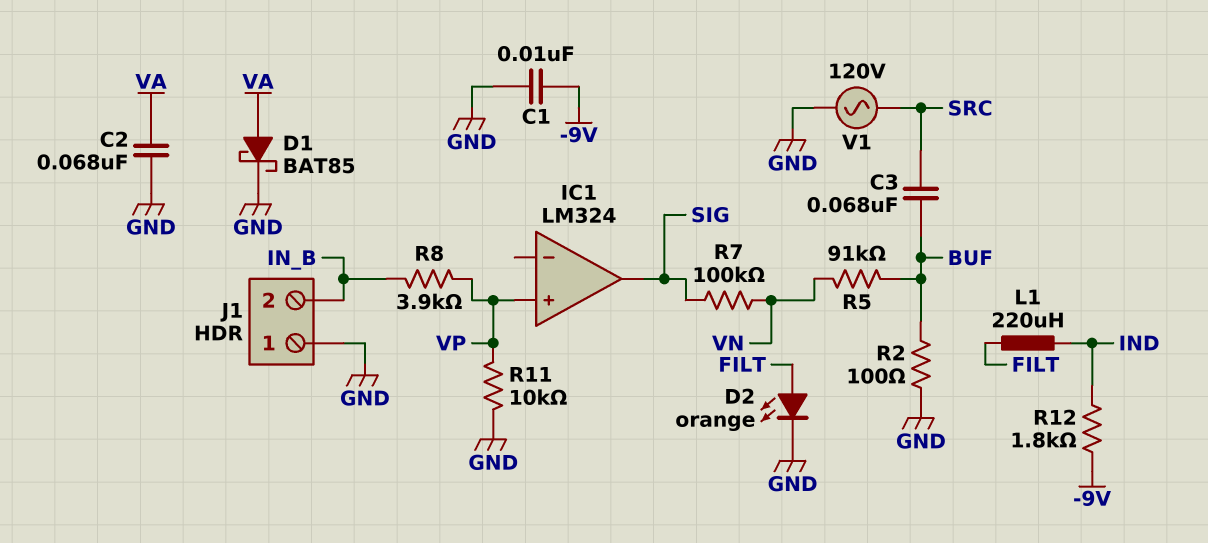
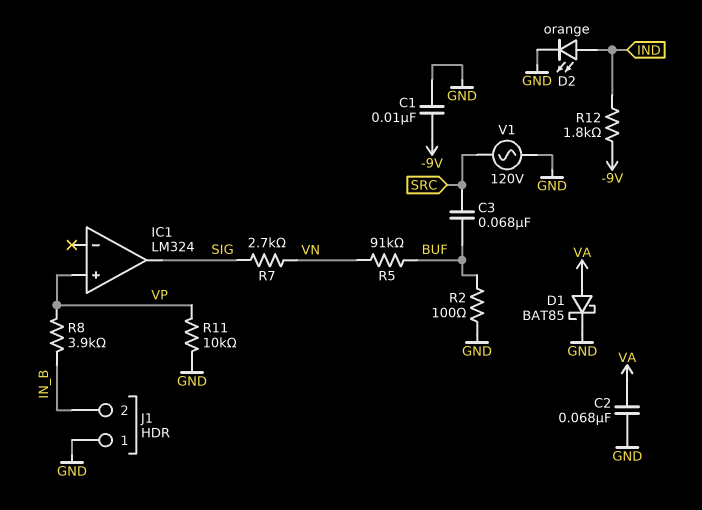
D2: LED orange (A FILT, K GND) -> LED orange (A IND, K GND)
L1: 220uH (FILT, IND) -> none
R7: 100k (SIG, VN) -> 2.7k (SIG, VN)

